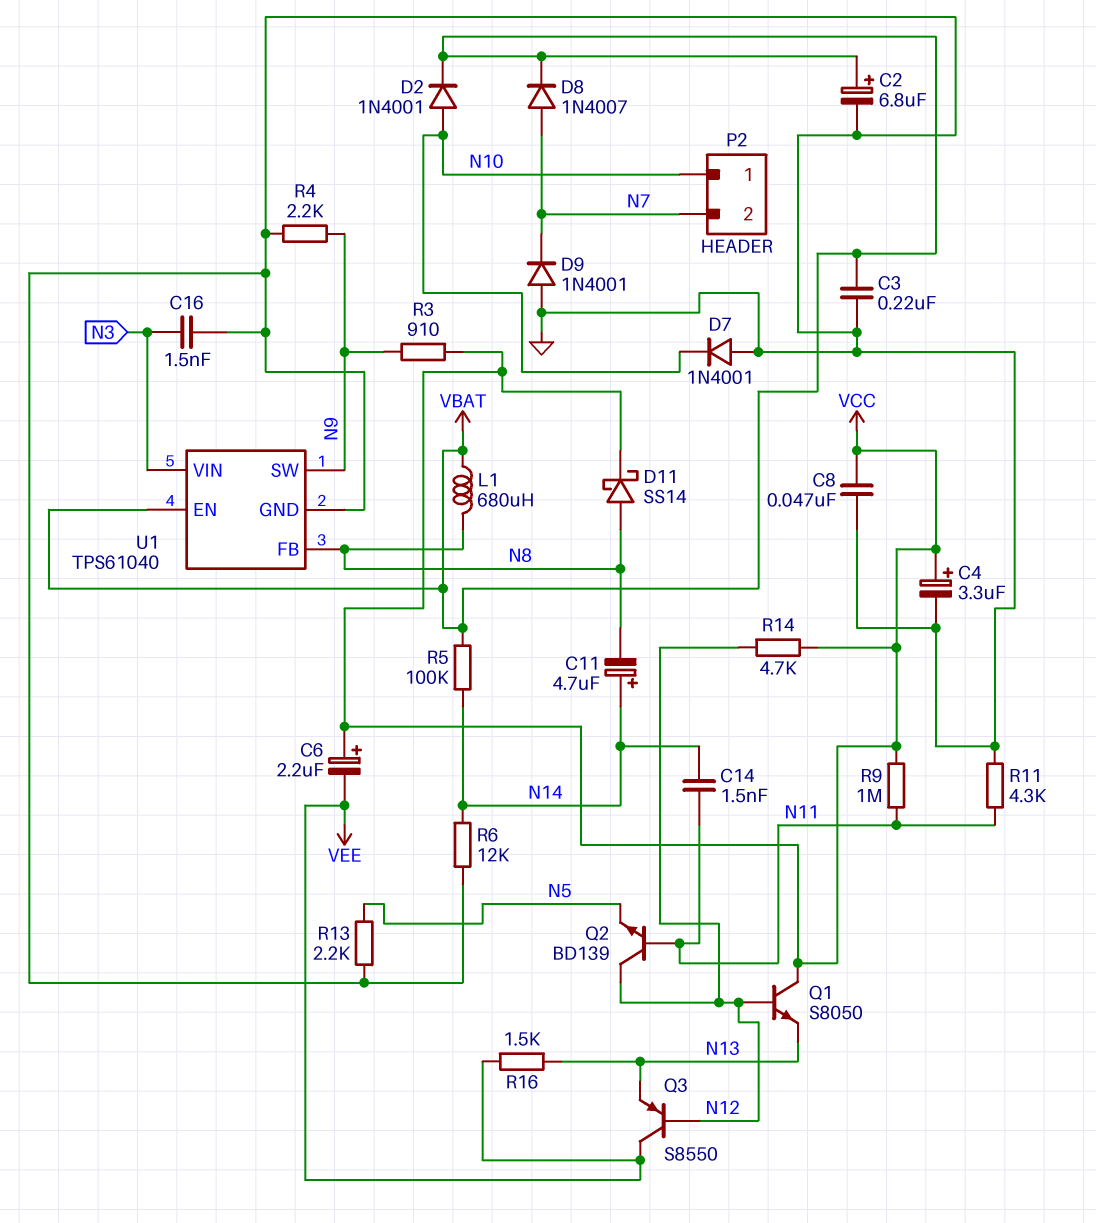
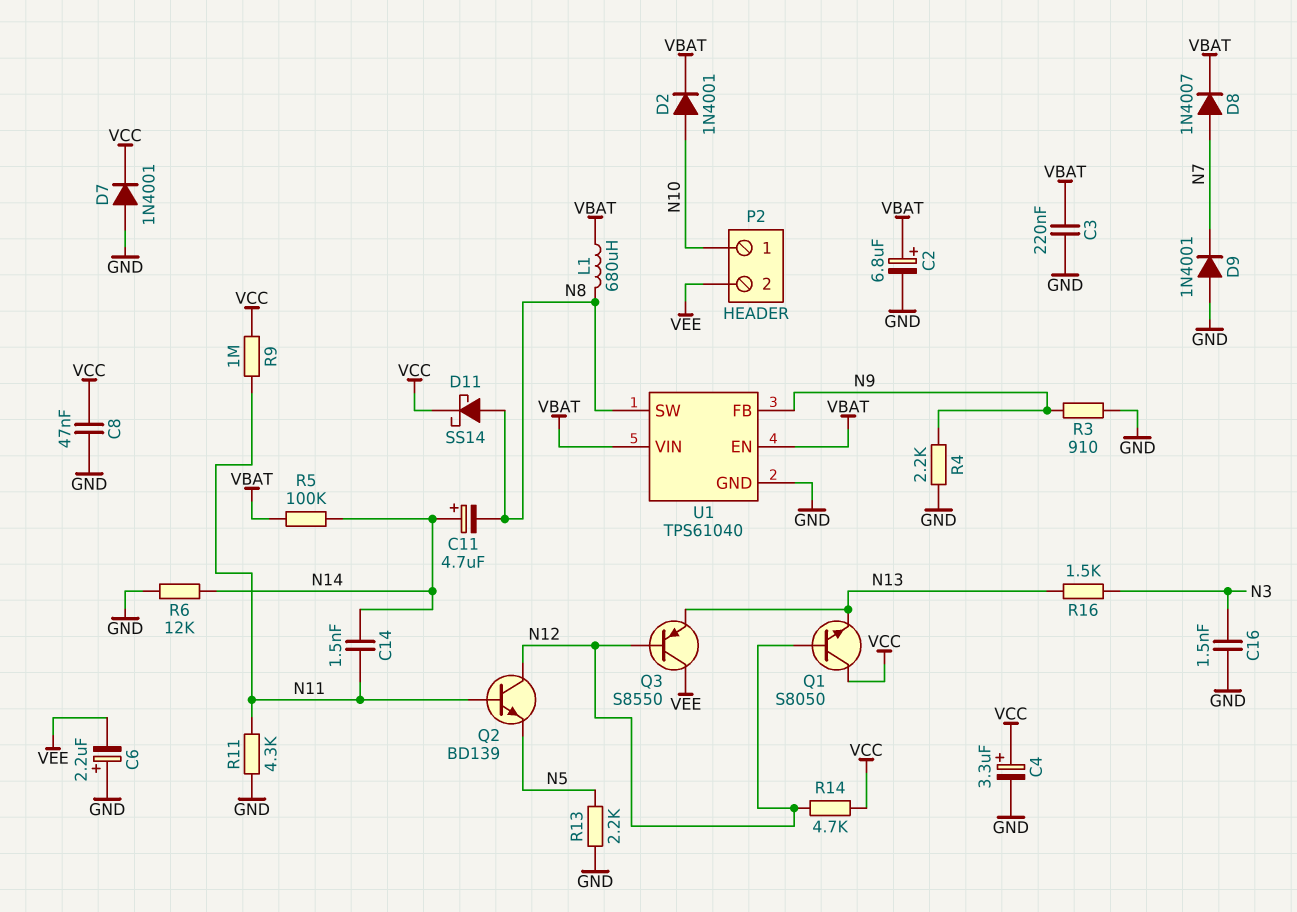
C6: 2.2uF (plus VCC, minus VEE) -> 2.2uF (plus GND, minus VEE)
D7: diode 1N4001 (A GND, K N10) -> diode 1N4001 (A GND, K VCC)
P2 pin 2: N7 -> VEE
R3: 910 (N9, VCC) -> 910 (GND, N9)
R16: 1.5k (N13, VEE) -> 1.5k (N3, N13)
U1 pin FB: N8 -> N9
U1 pin SW: N9 -> N8
U1 pin VIN: N3 -> VBAT

